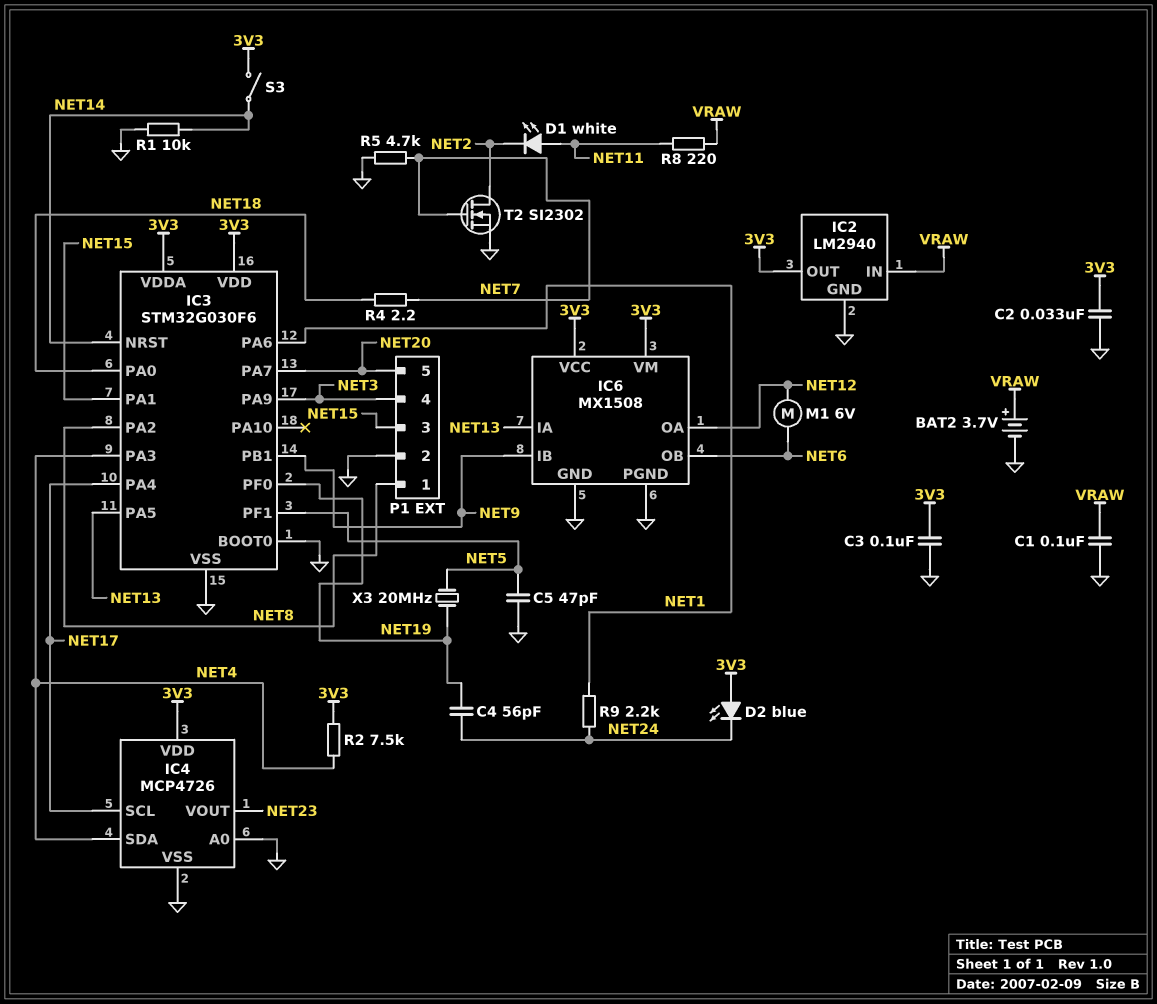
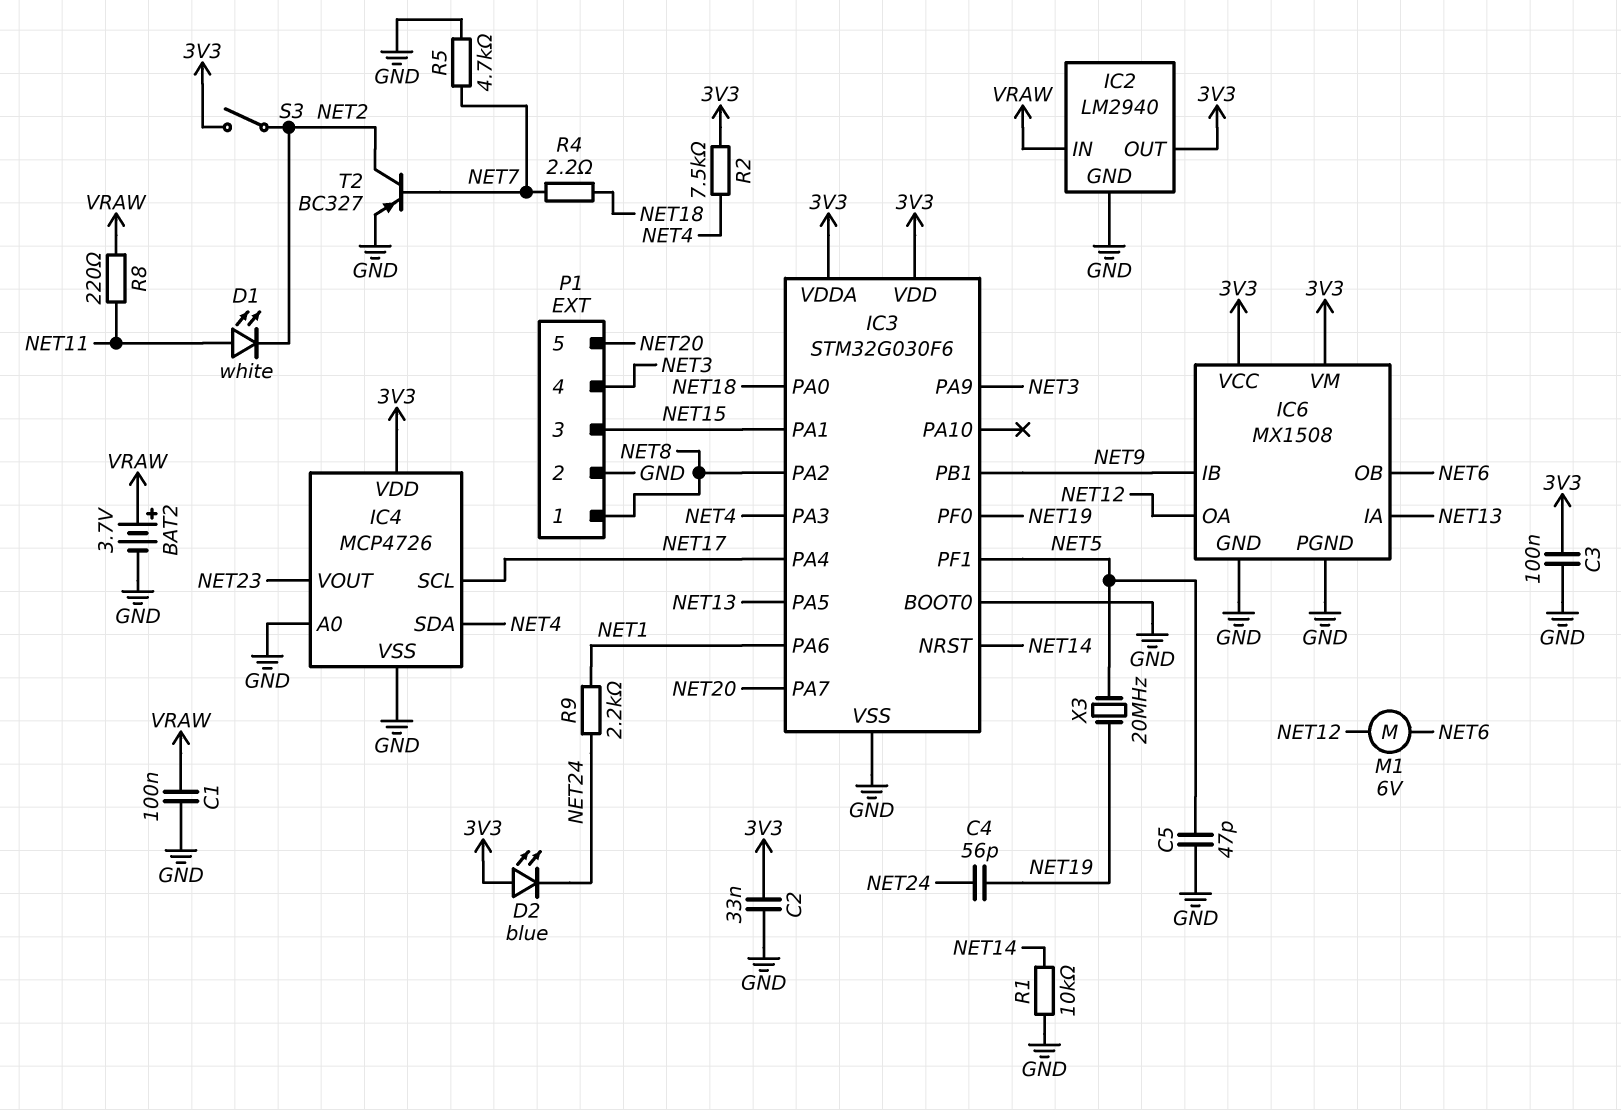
S3: switch (3V3, NET14) -> switch (3V3, NET2)
T2: NMOS SI2302 (G NET7, D NET2, S GND) -> PNP BC327 (B NET7, C NET2, E GND)

